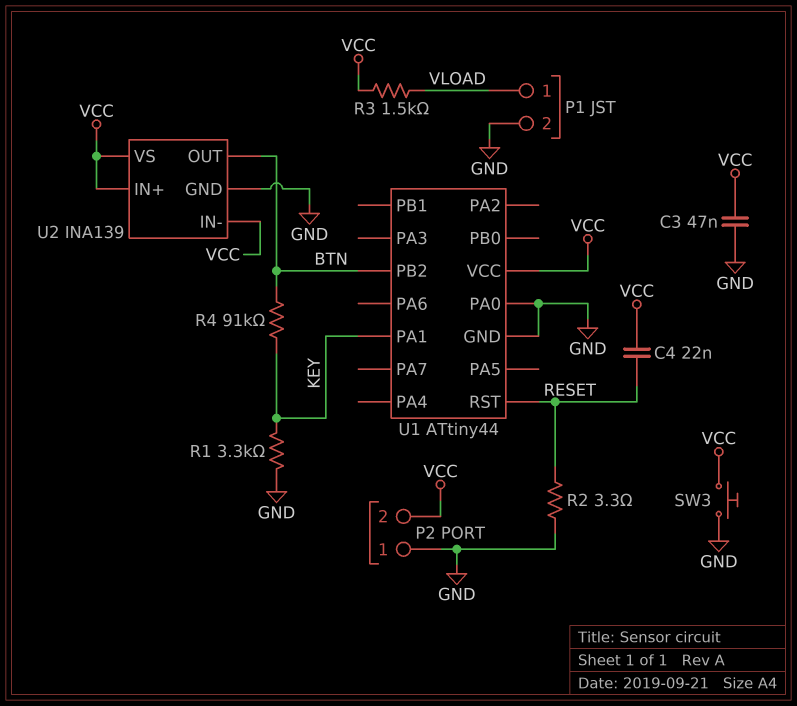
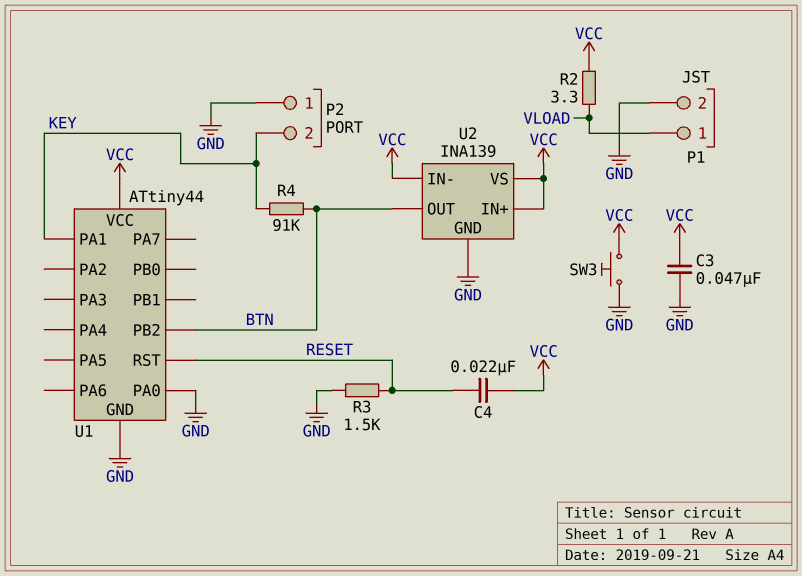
P2 pin 2: VCC -> KEY
R1: 3.3k (GND, KEY) -> none
R2: 3.3 (GND, RESET) -> 3.3 (VCC, VLOAD)
R3: 1.5k (VCC, VLOAD) -> 1.5k (GND, RESET)

